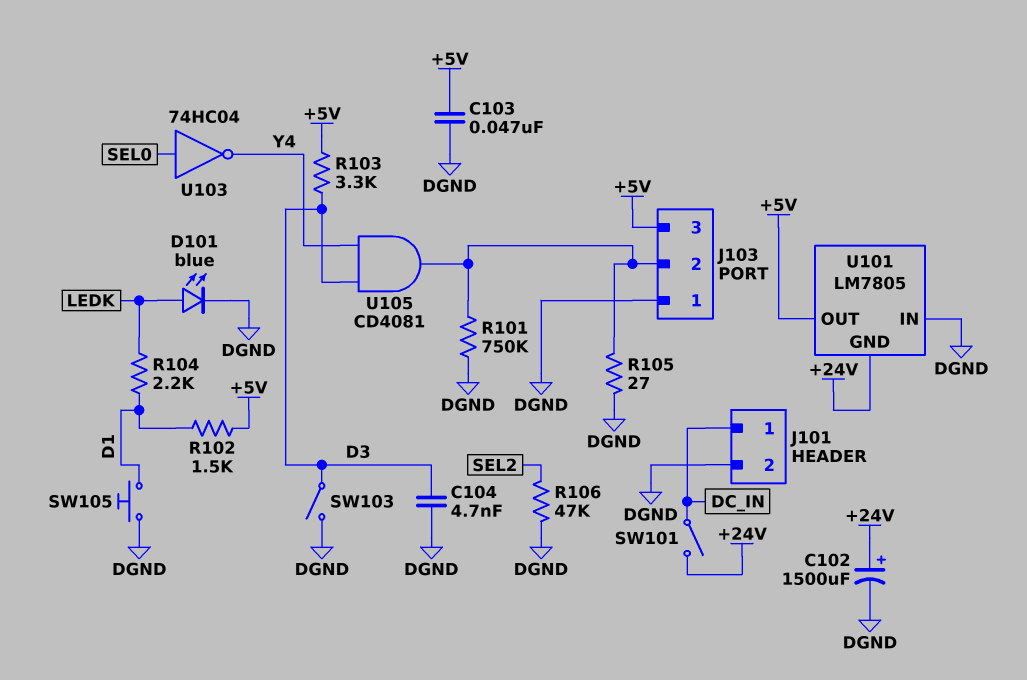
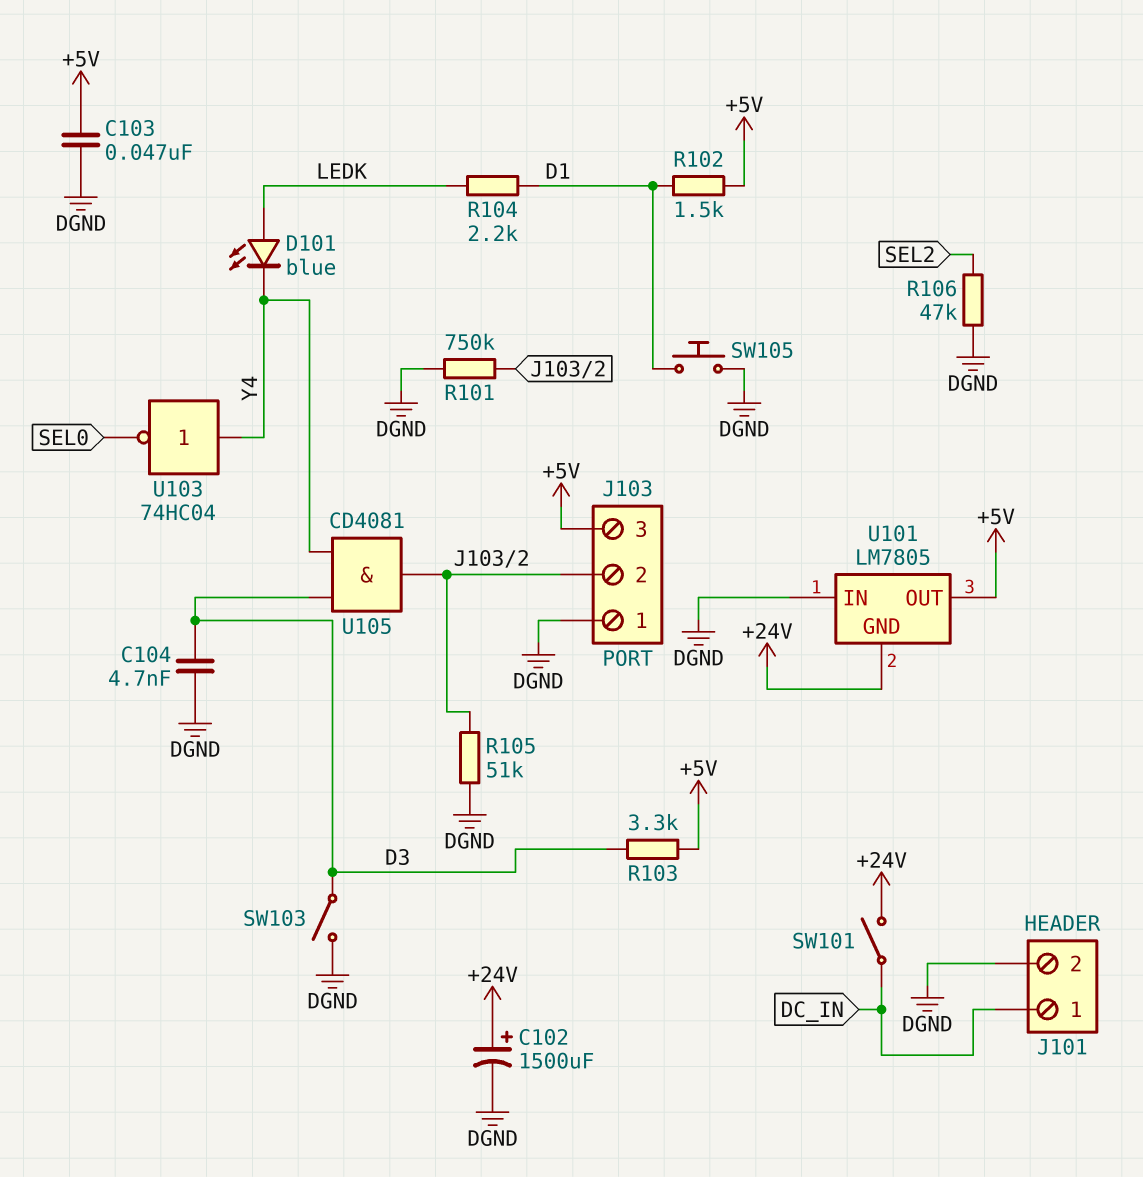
D101: LED blue (A LEDK, K DGND) -> LED blue (A LEDK, K Y4)
R105: 27 (DGND, J103/2) -> 51k (DGND, J103/2)
U103: NOT 74HC04 (in SEL0, out Y4) -> NOT 74HC04 (in Y4, out SEL0)

